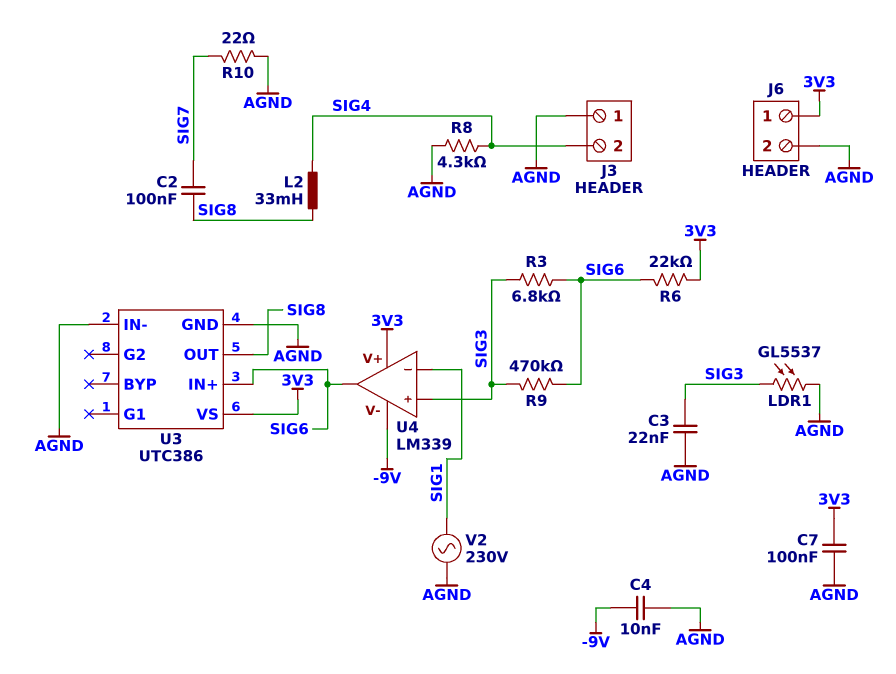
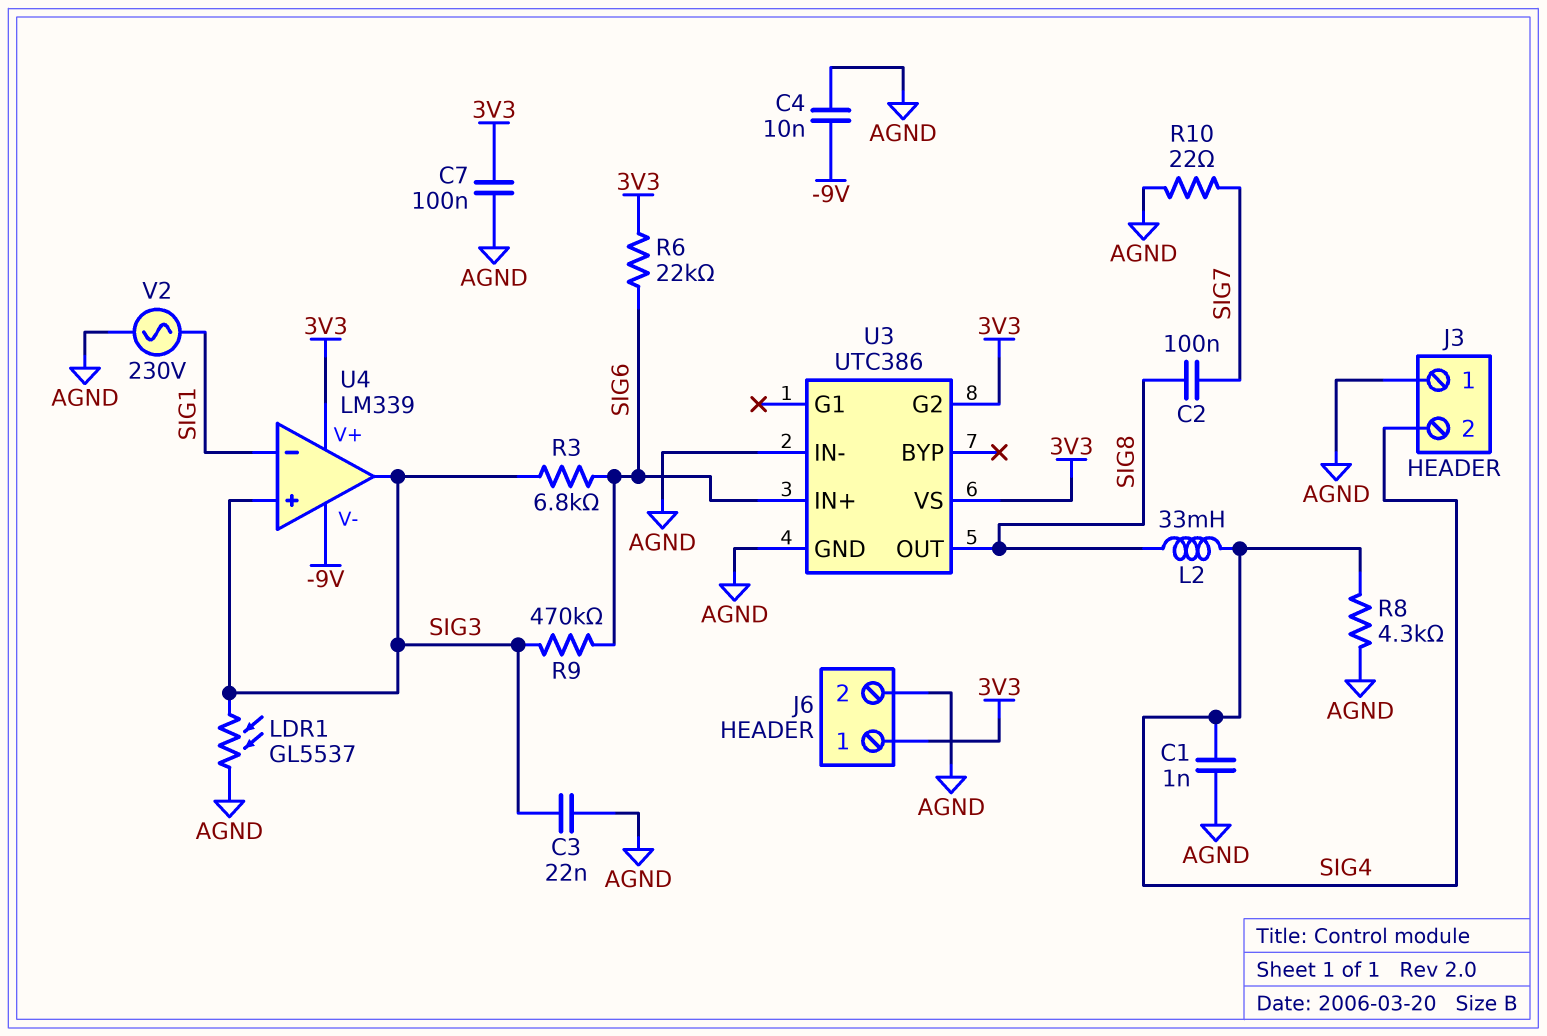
C1: none -> 1nF (AGND, SIG4)
U3 pin G2: none -> 3V3
U4 pin out: SIG6 -> SIG3

